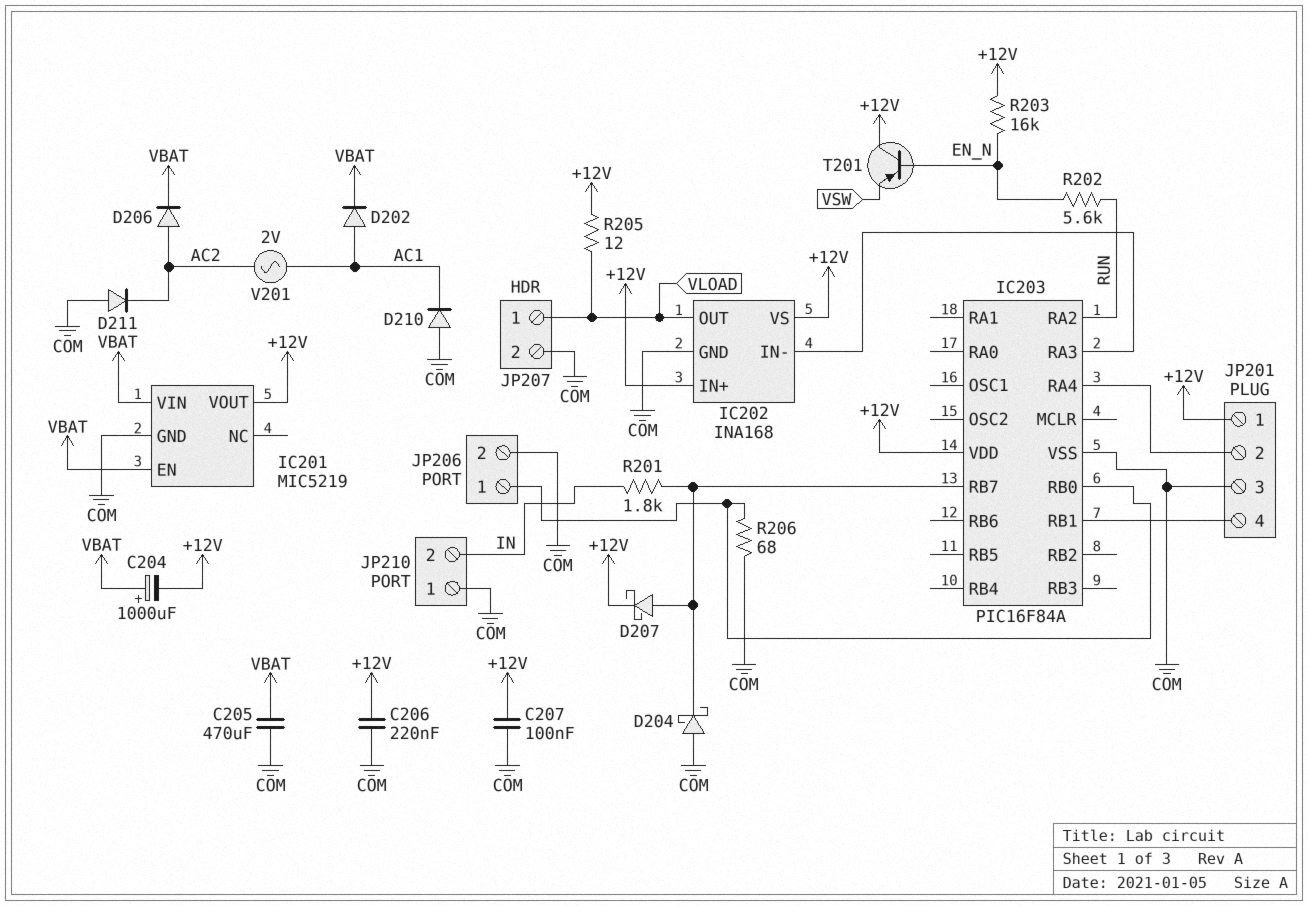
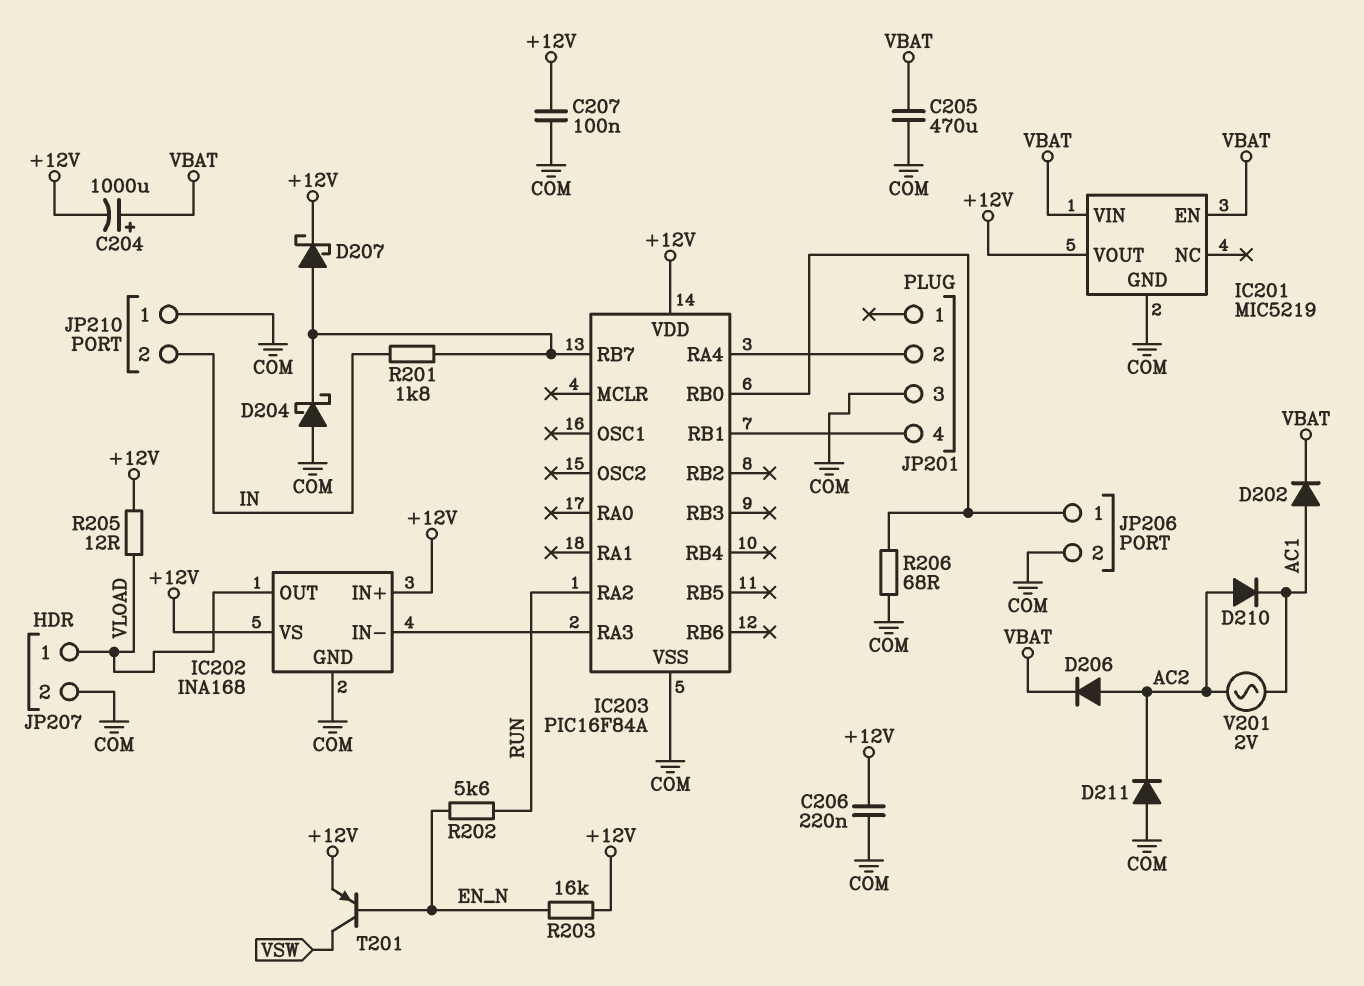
D210: diode (A COM, K AC1) -> diode (A AC2, K AC1)
JP201 pin 1: +12V -> none
T201: PNP (B EN_N, C +12V, E VSW) -> PNP (B EN_N, C VSW, E +12V)

